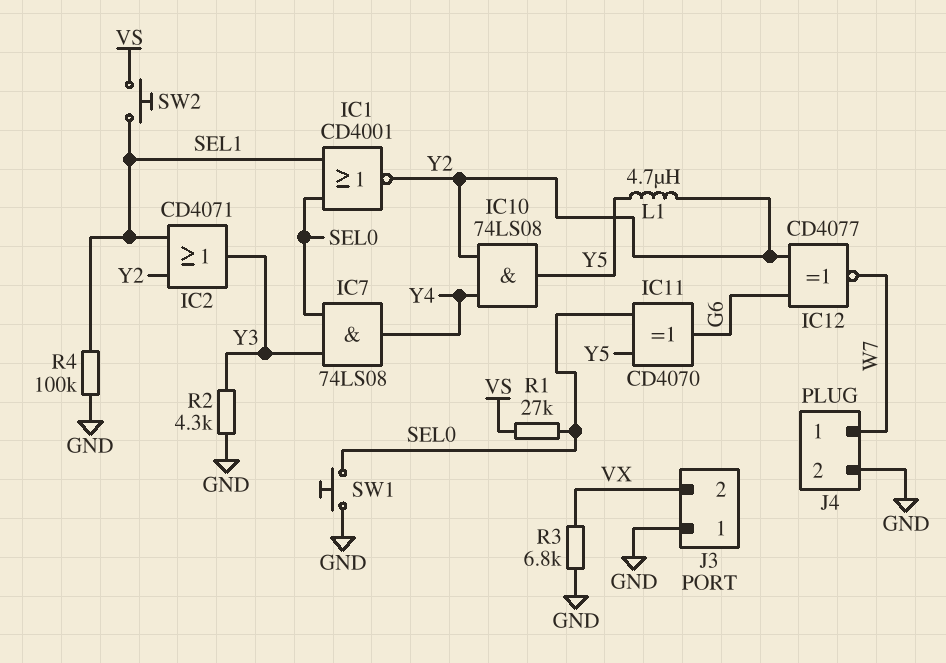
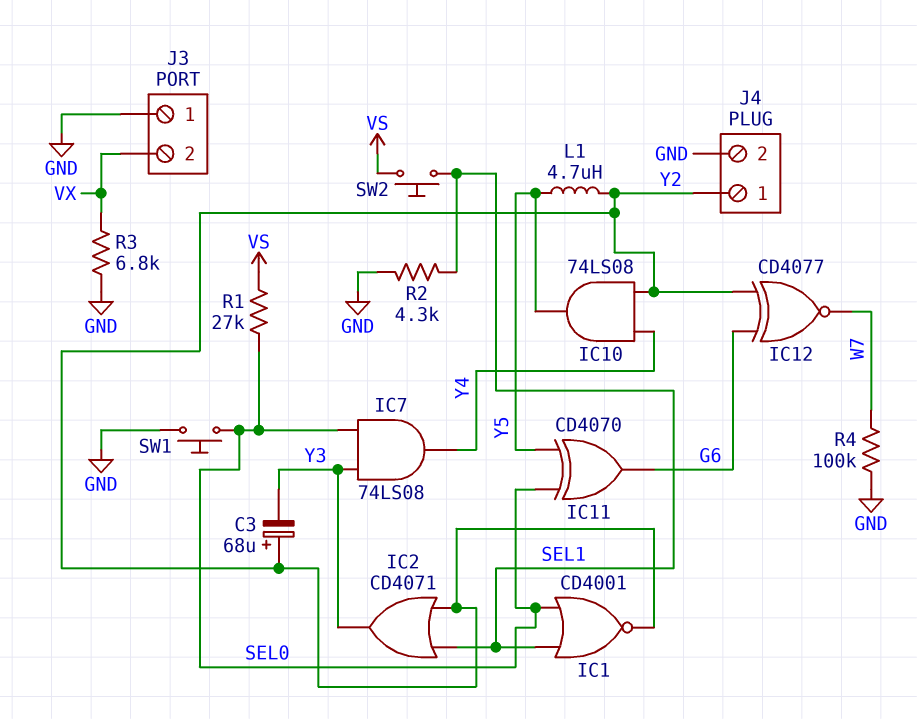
C3: none -> 68uF (plus Y2, minus Y3)
J4 pin 1: W7 -> Y2
R2: 4.3k (GND, Y3) -> 4.3k (GND, SEL1)
R4: 100k (GND, SEL1) -> 100k (GND, W7)

